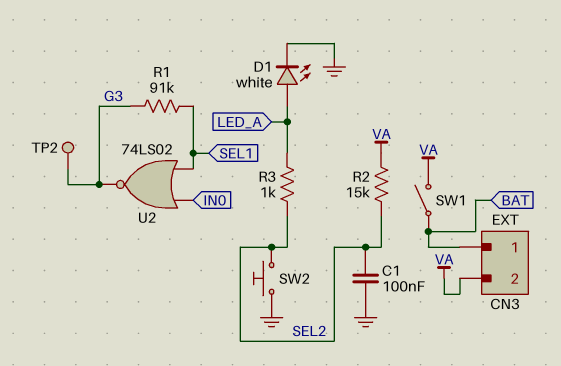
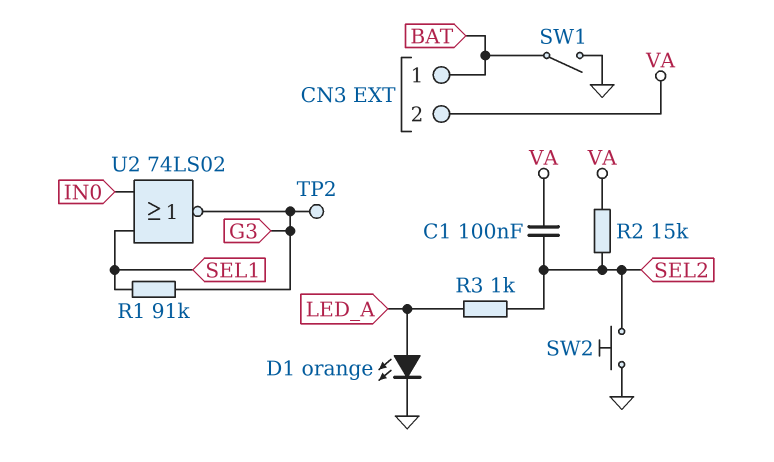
C1: 100nF (GND, SEL2) -> 100nF (SEL2, VA)
D1: LED white (A LED_A, K GND) -> LED orange (A LED_A, K GND)
SW1: switch (BAT, VA) -> switch (BAT, GND)

